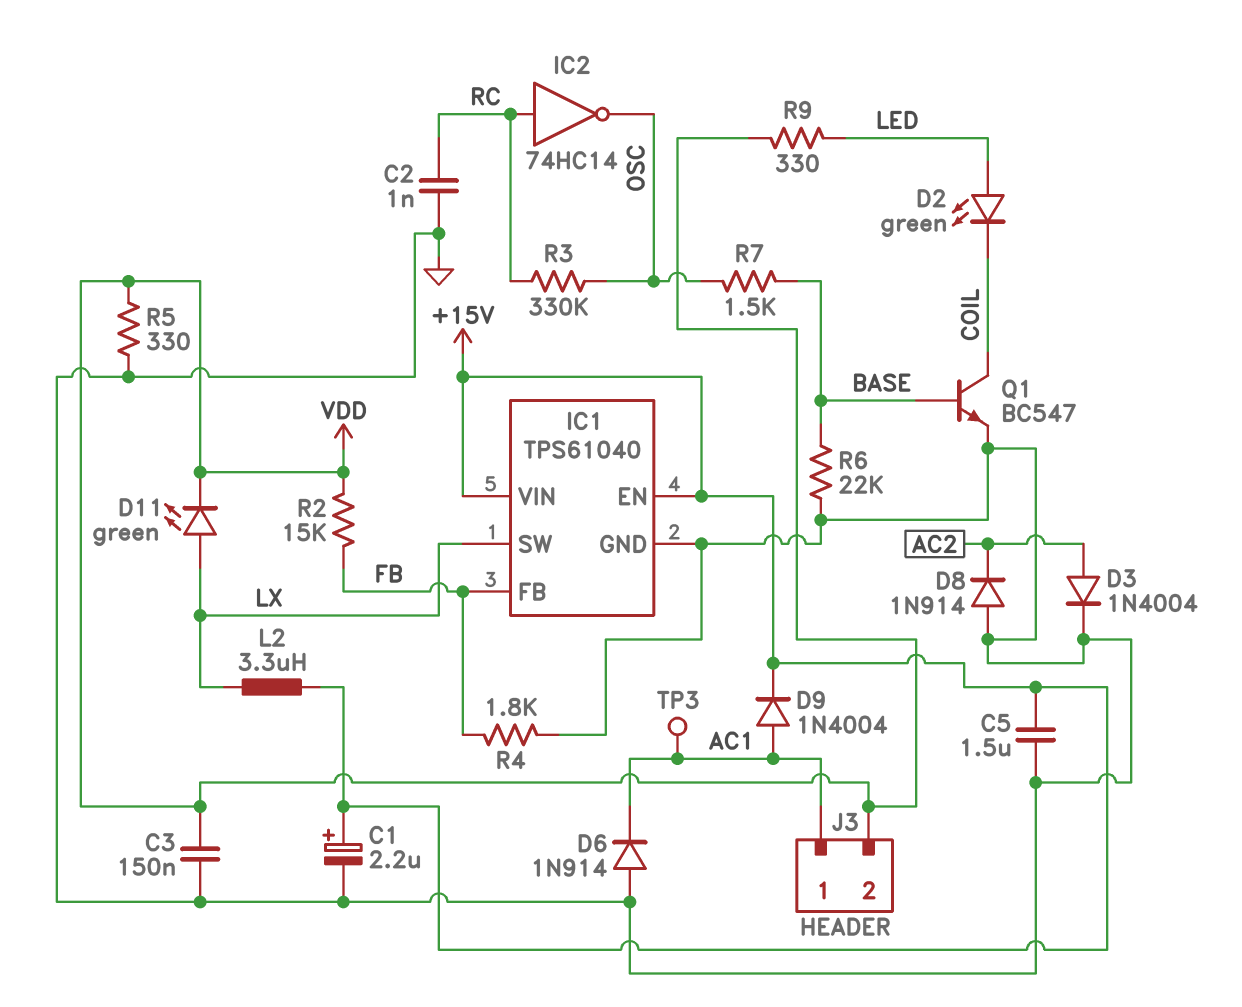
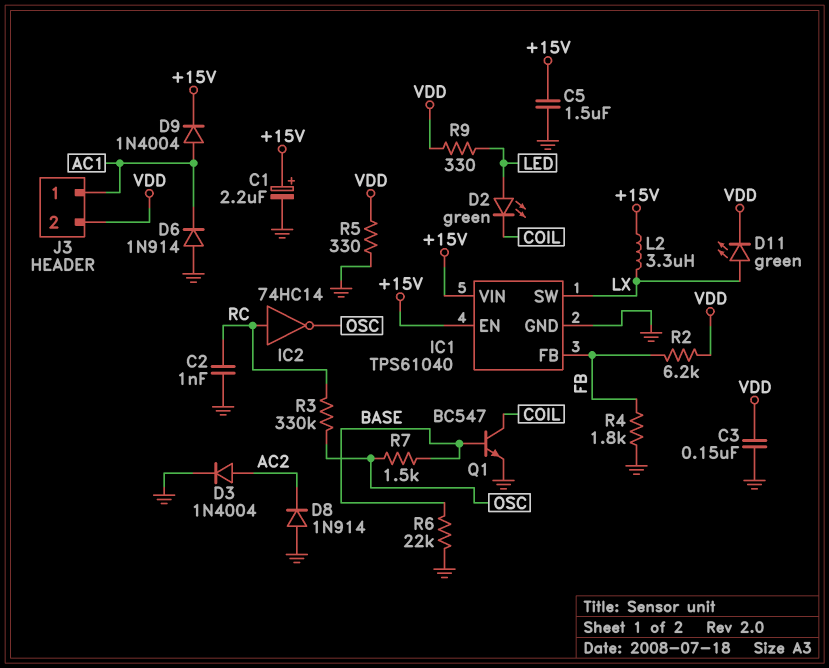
R2: 15k (FB, VDD) -> 6.2k (FB, VDD)
TP3: test point (AC1) -> none

